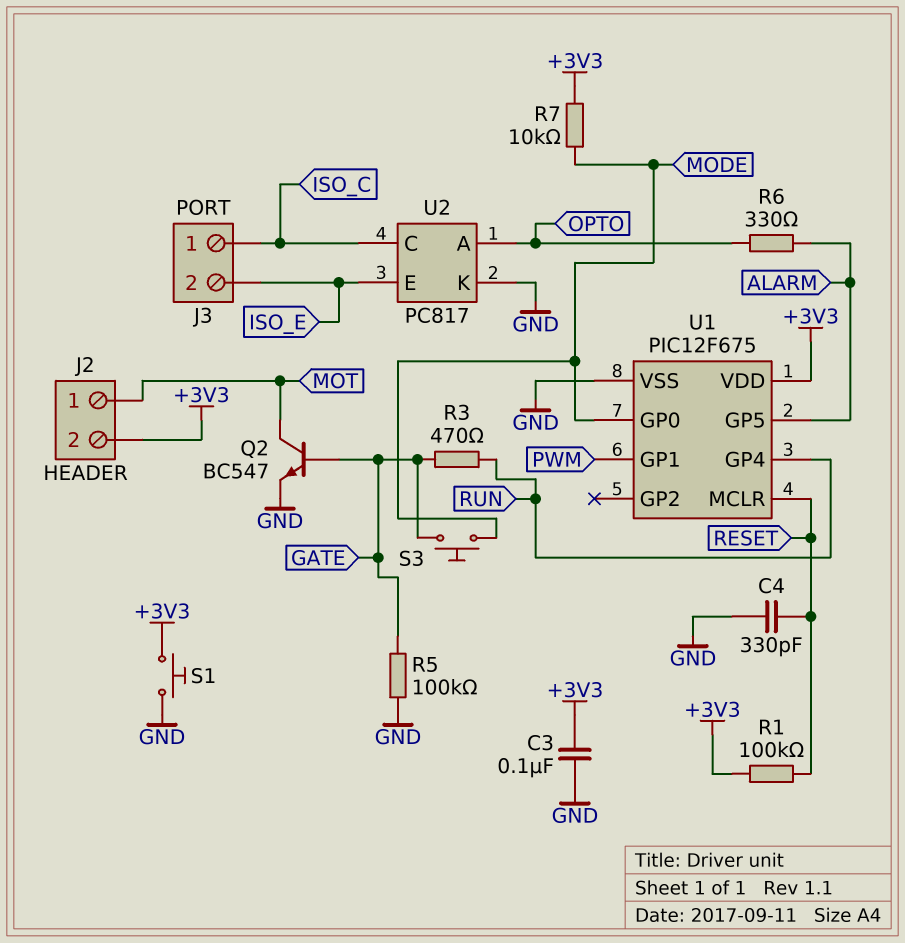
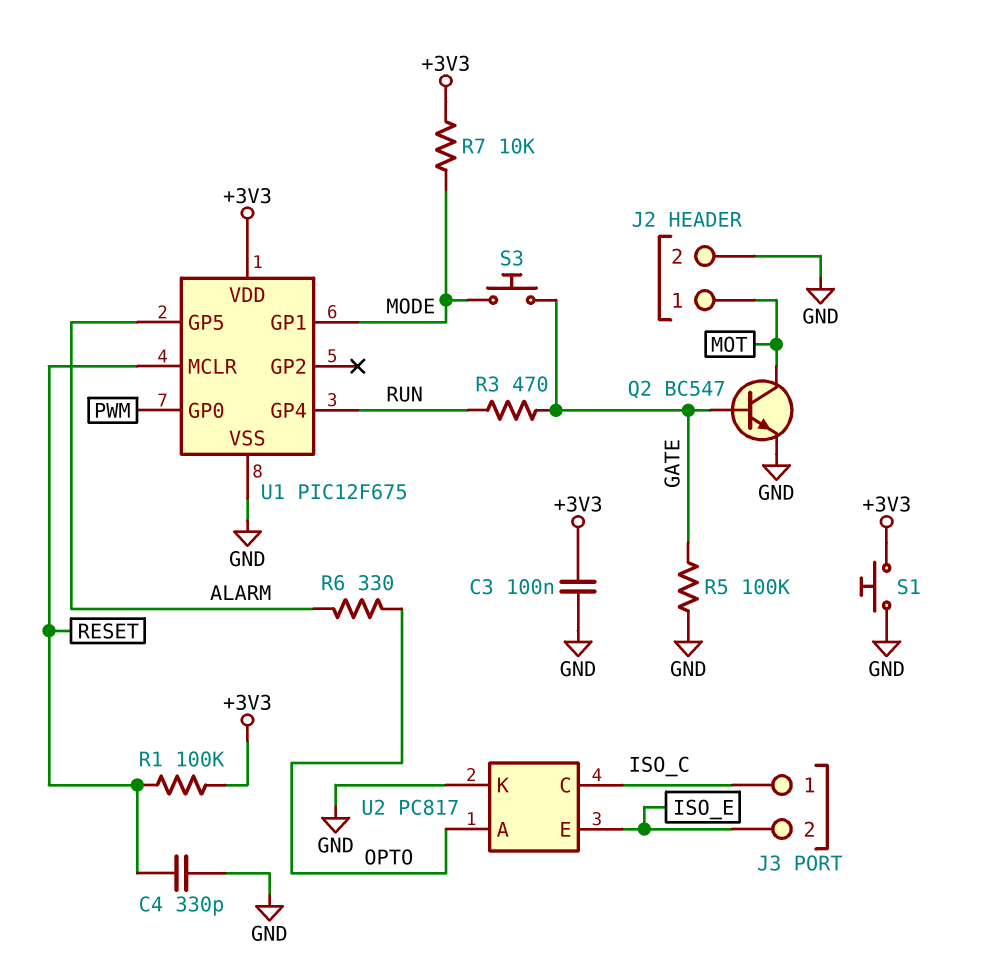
J2 pin 2: +3V3 -> GND
U1 pin GP0: MODE -> PWM
U1 pin GP1: PWM -> MODE

